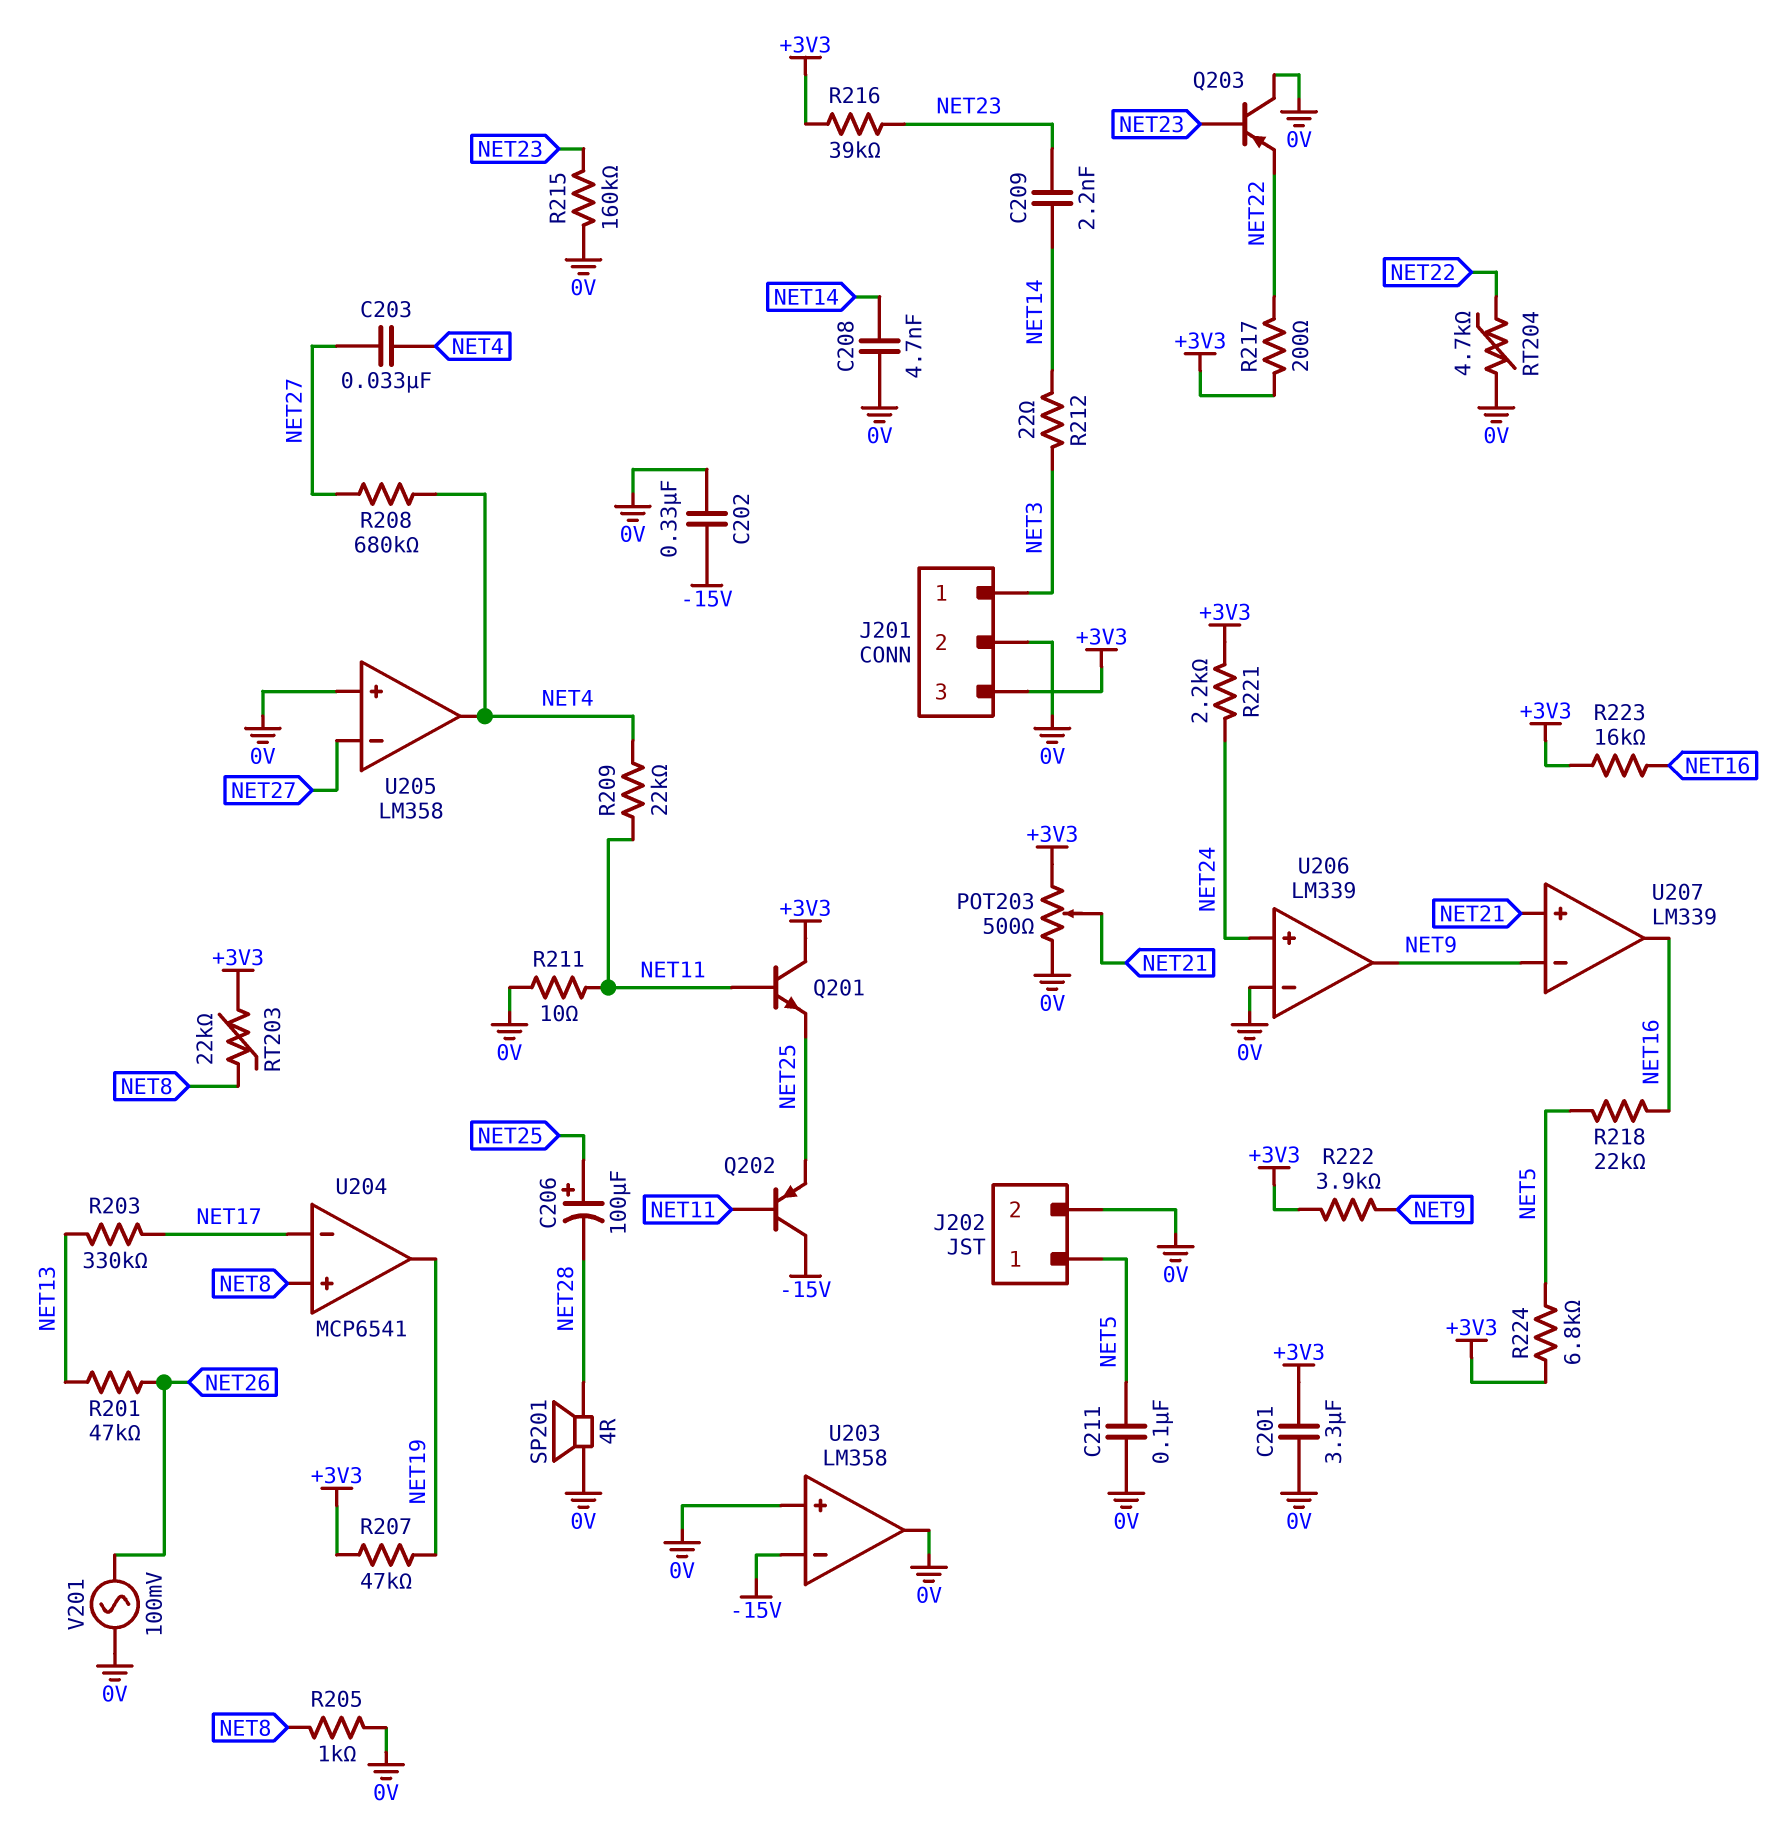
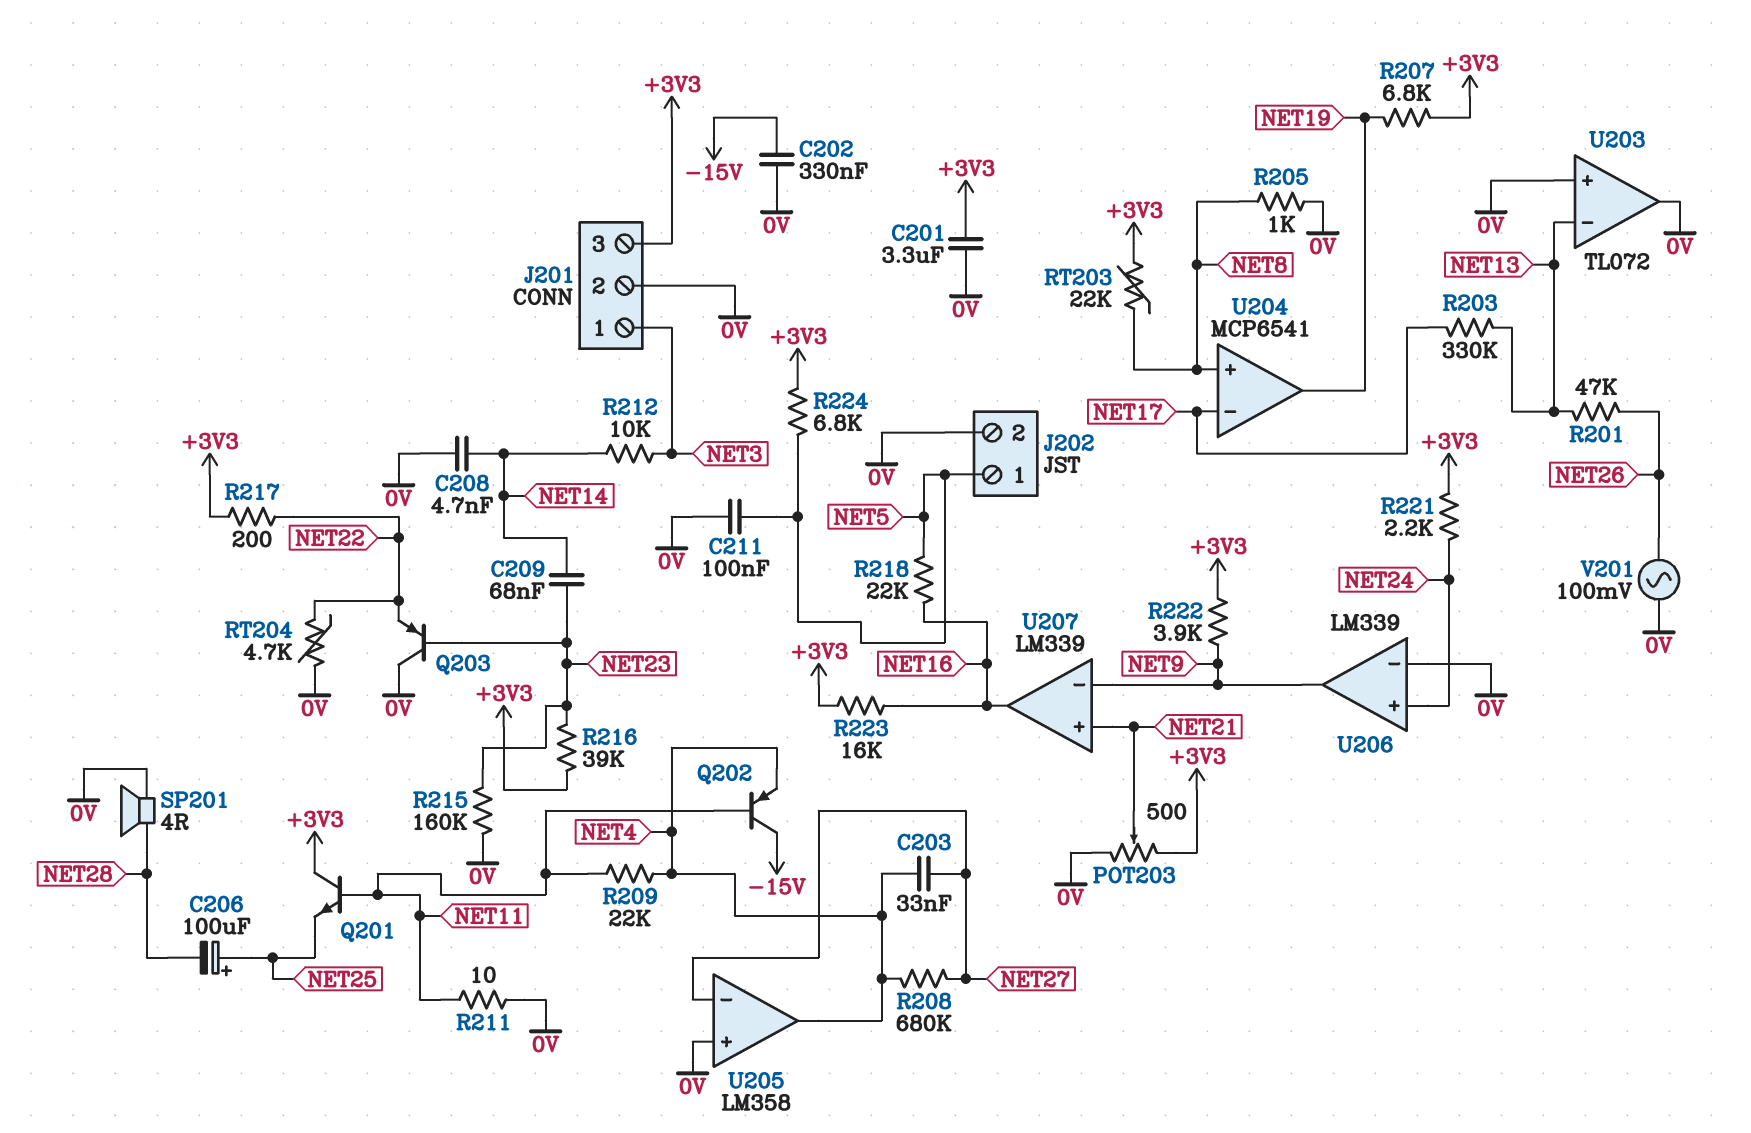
C209: 2.2nF (NET14, NET23) -> 68nF (NET14, NET23)
Q202: PNP (B NET11, C -15V, E NET25) -> PNP (B NET11, C -15V, E NET4)
R207: 47k (+3V3, NET19) -> 6.8k (+3V3, NET19)
R212: 22 (NET3, NET14) -> 10k (NET3, NET14)
U203: LM358 -> TL072
U203 pin in-: -15V -> NET13

